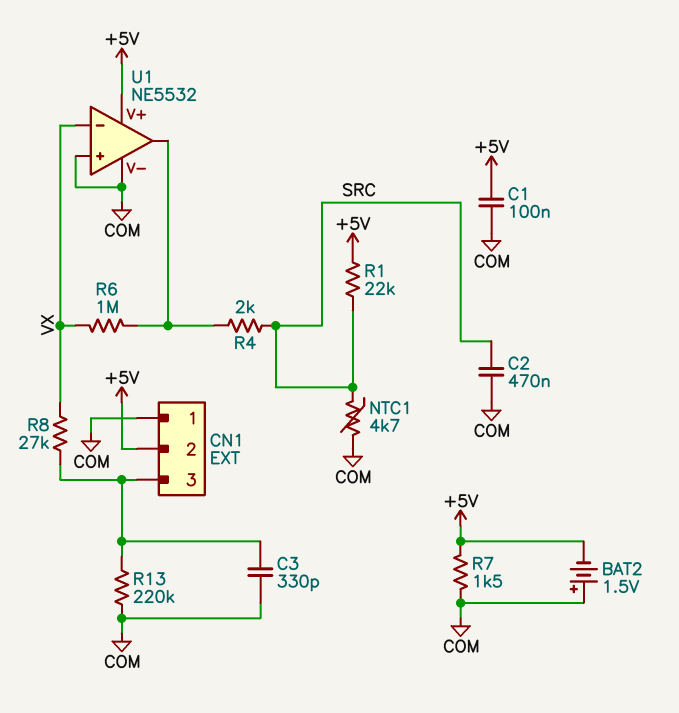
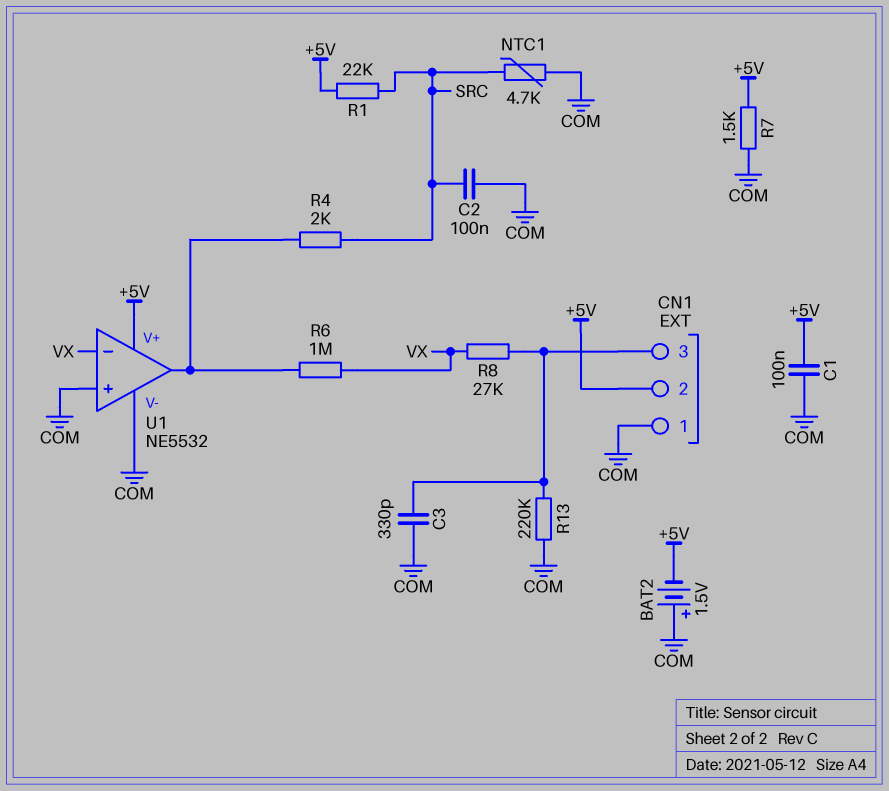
C2: 470nF (COM, SRC) -> 100nF (COM, SRC)

